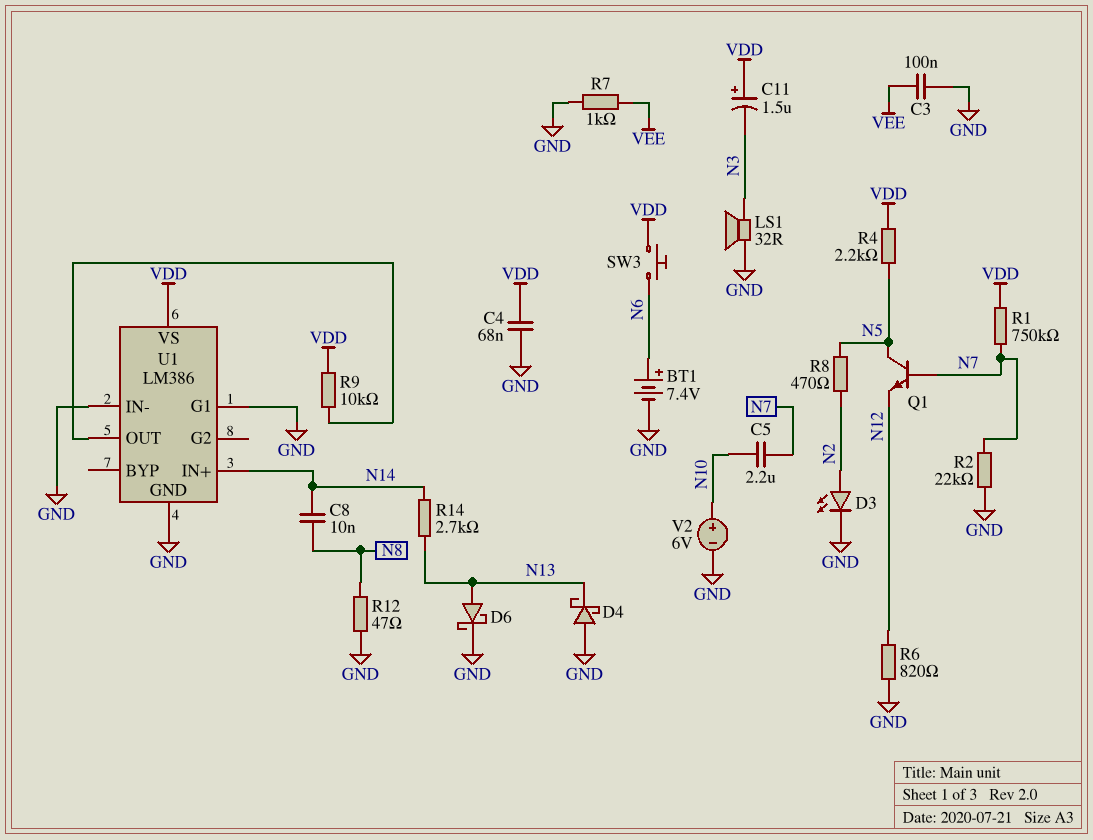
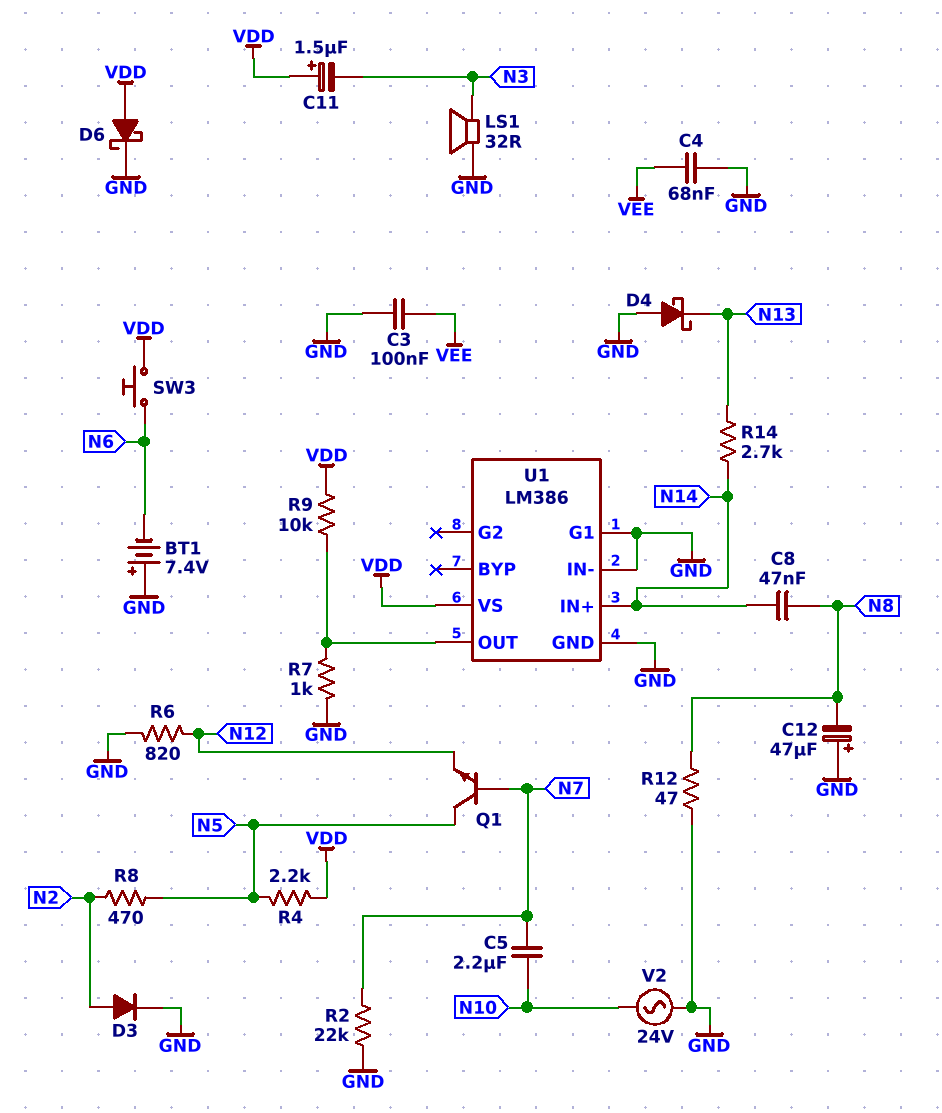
BT1: 7.4V (plus N6, minus GND) -> 7.4V (plus GND, minus N6)
C4: 68nF (GND, VDD) -> 68nF (GND, VEE)
C8: 10nF (N8, N14) -> 47nF (N8, N14)
C12: none -> 47uF (plus GND, minus N8)
D3: LED (A N2, K GND) -> diode (A N2, K GND)
D6: schottky (A N13, K GND) -> schottky (A VDD, K GND)
R1: 750k (N7, VDD) -> none
R7: 1k (GND, VEE) -> 1k (GND, U1/OUT)
V2: 6V (plus N10, minus GND) -> AC 24V (GND, N10)

